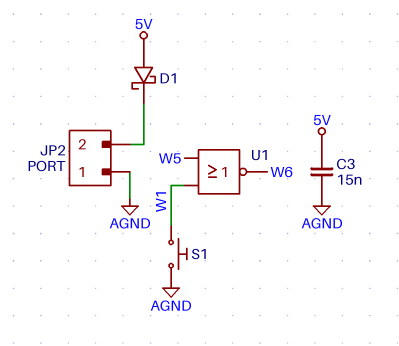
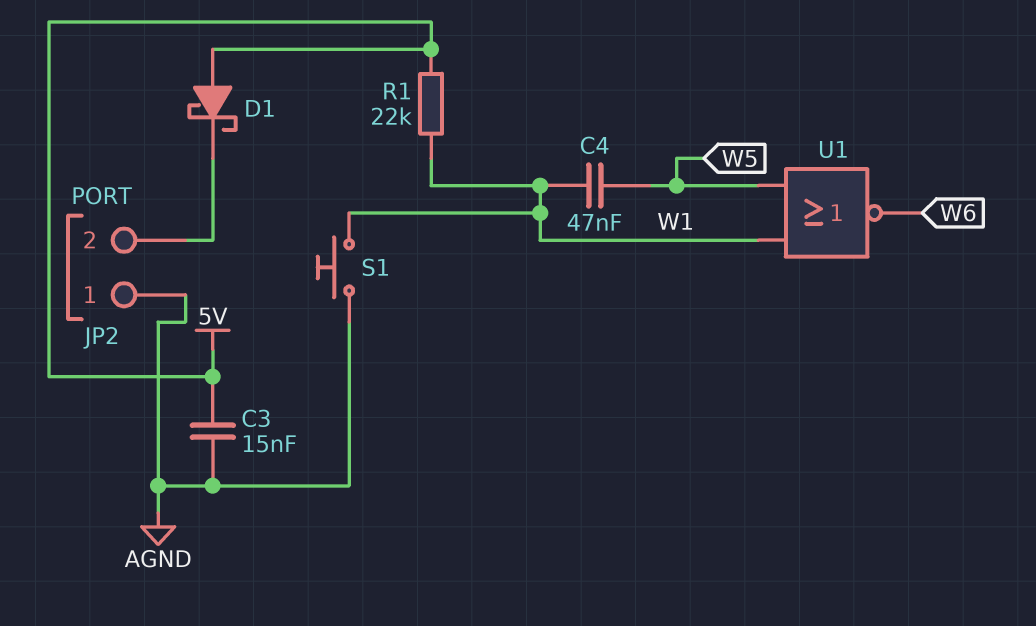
C4: none -> 47nF (W1, W5)
R1: none -> 22k (5V, W1)

